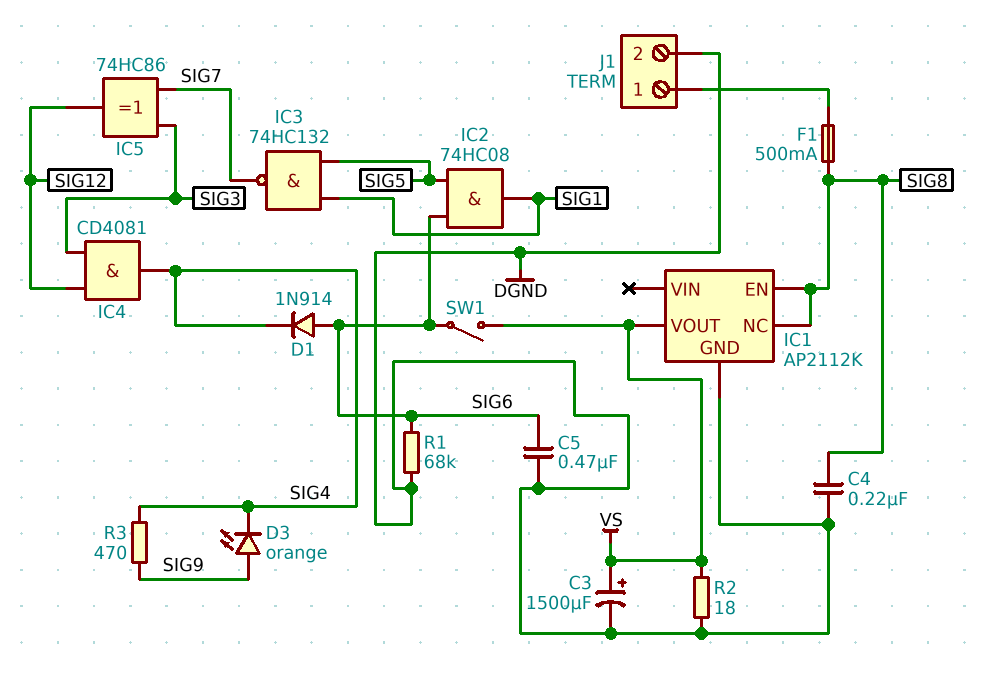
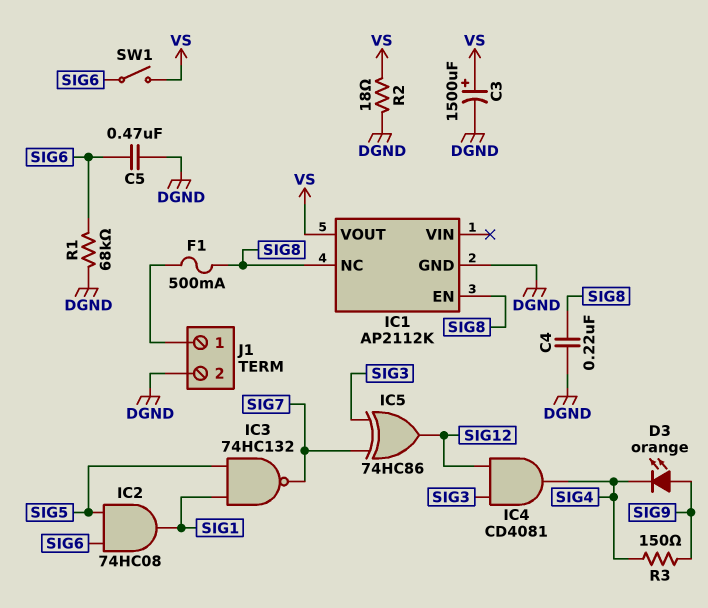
D1: diode 1N914 (A SIG6, K SIG4) -> none
R3: 470 (SIG4, SIG9) -> 150 (SIG4, SIG9)

